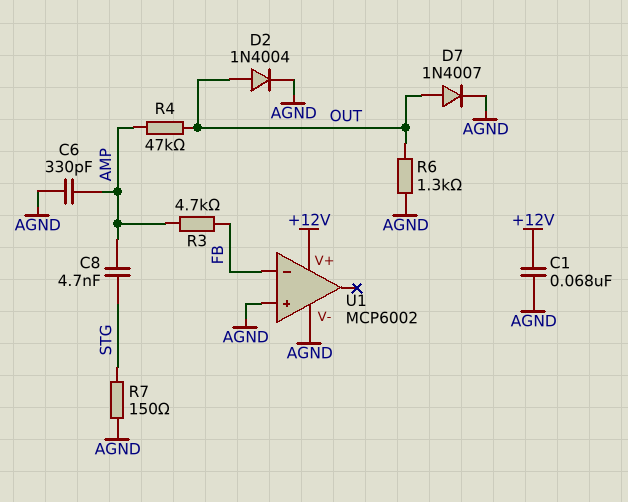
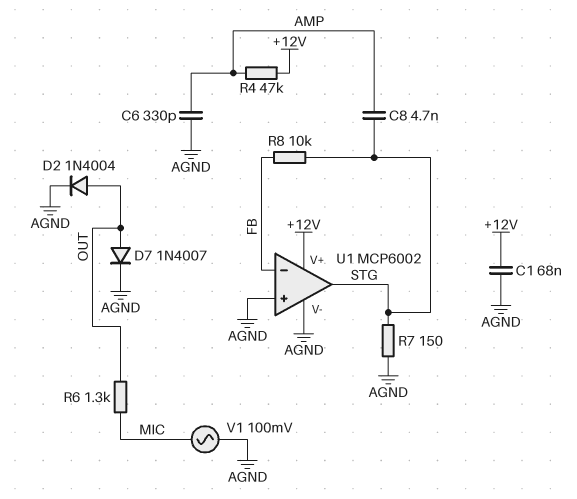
R3: 4.7k (AMP, FB) -> none
R4: 47k (AMP, OUT) -> 47k (+12V, AMP)
R6: 1.3k (AGND, OUT) -> 1.3k (MIC, OUT)
R8: none -> 10k (FB, STG)
U1 pin out: none -> STG
V1: none -> AC 100mV (AGND, MIC)

